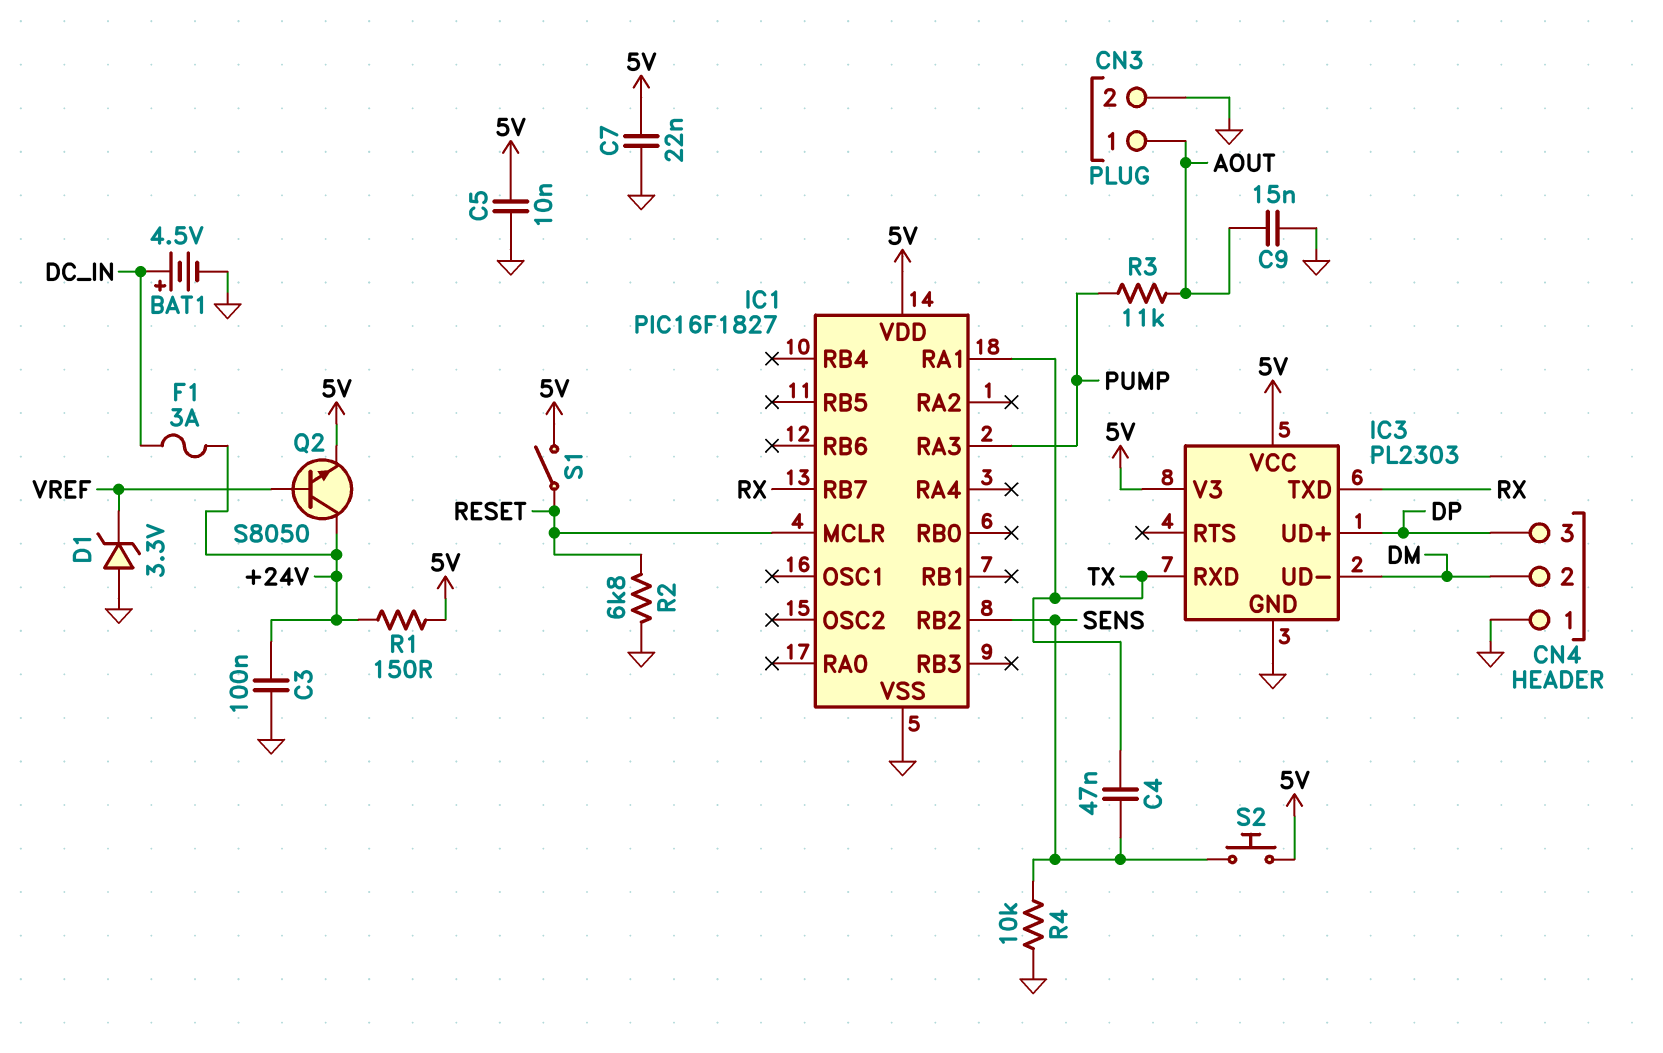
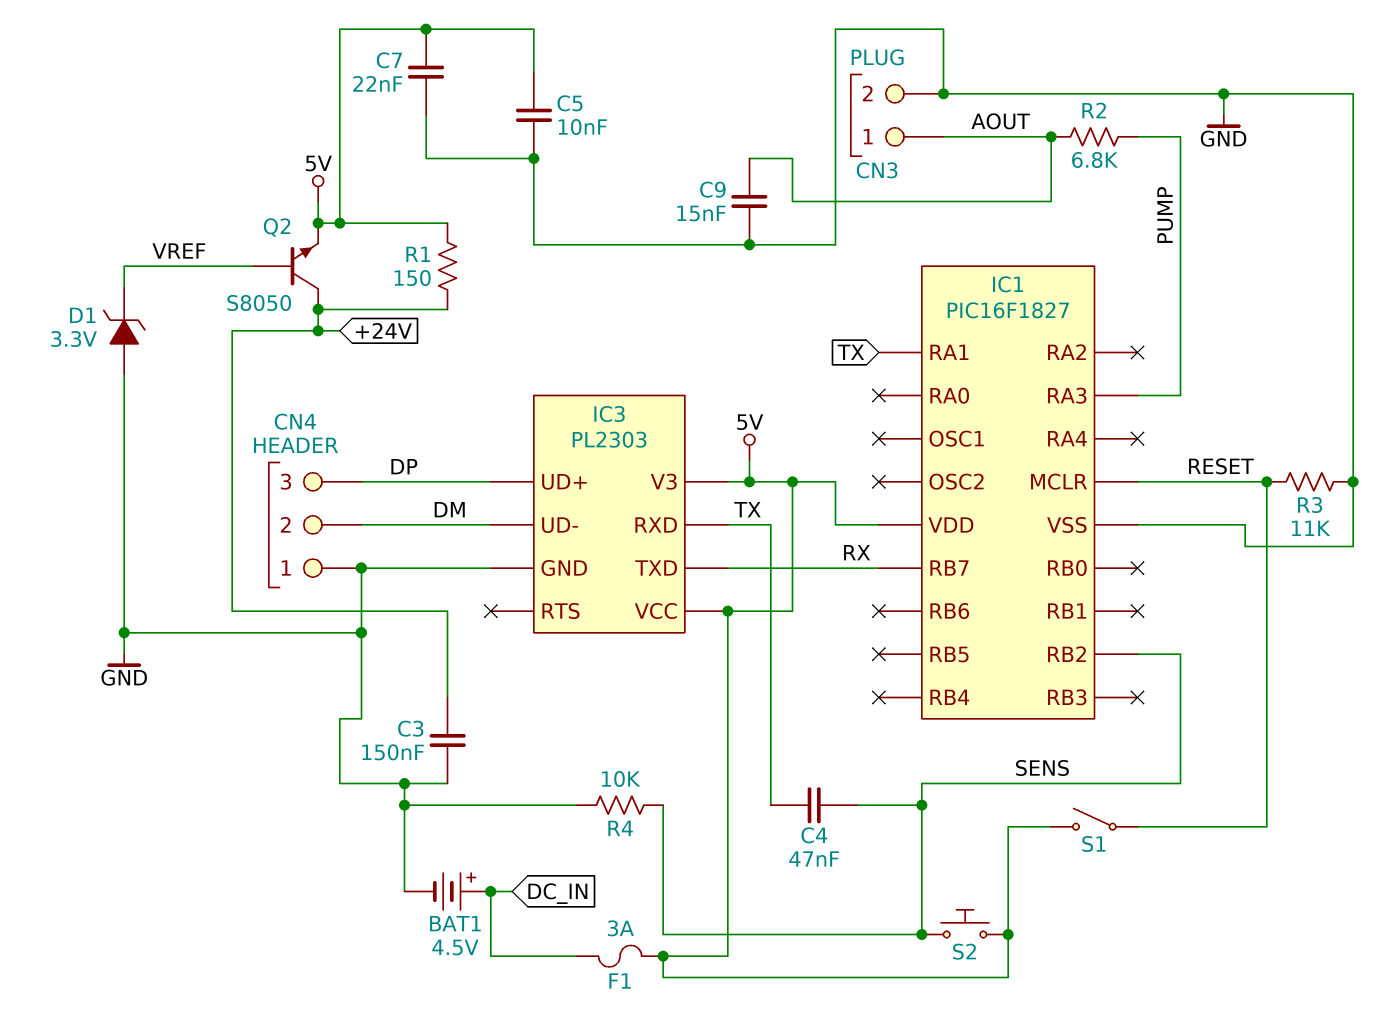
C3: 100nF (+24V, GND) -> 150nF (+24V, GND)
F1: 3A (+24V, DC_IN) -> 3A (5V, DC_IN)
R2: 6.8k (GND, RESET) -> 6.8k (AOUT, PUMP)
R3: 11k (AOUT, PUMP) -> 11k (GND, RESET)

